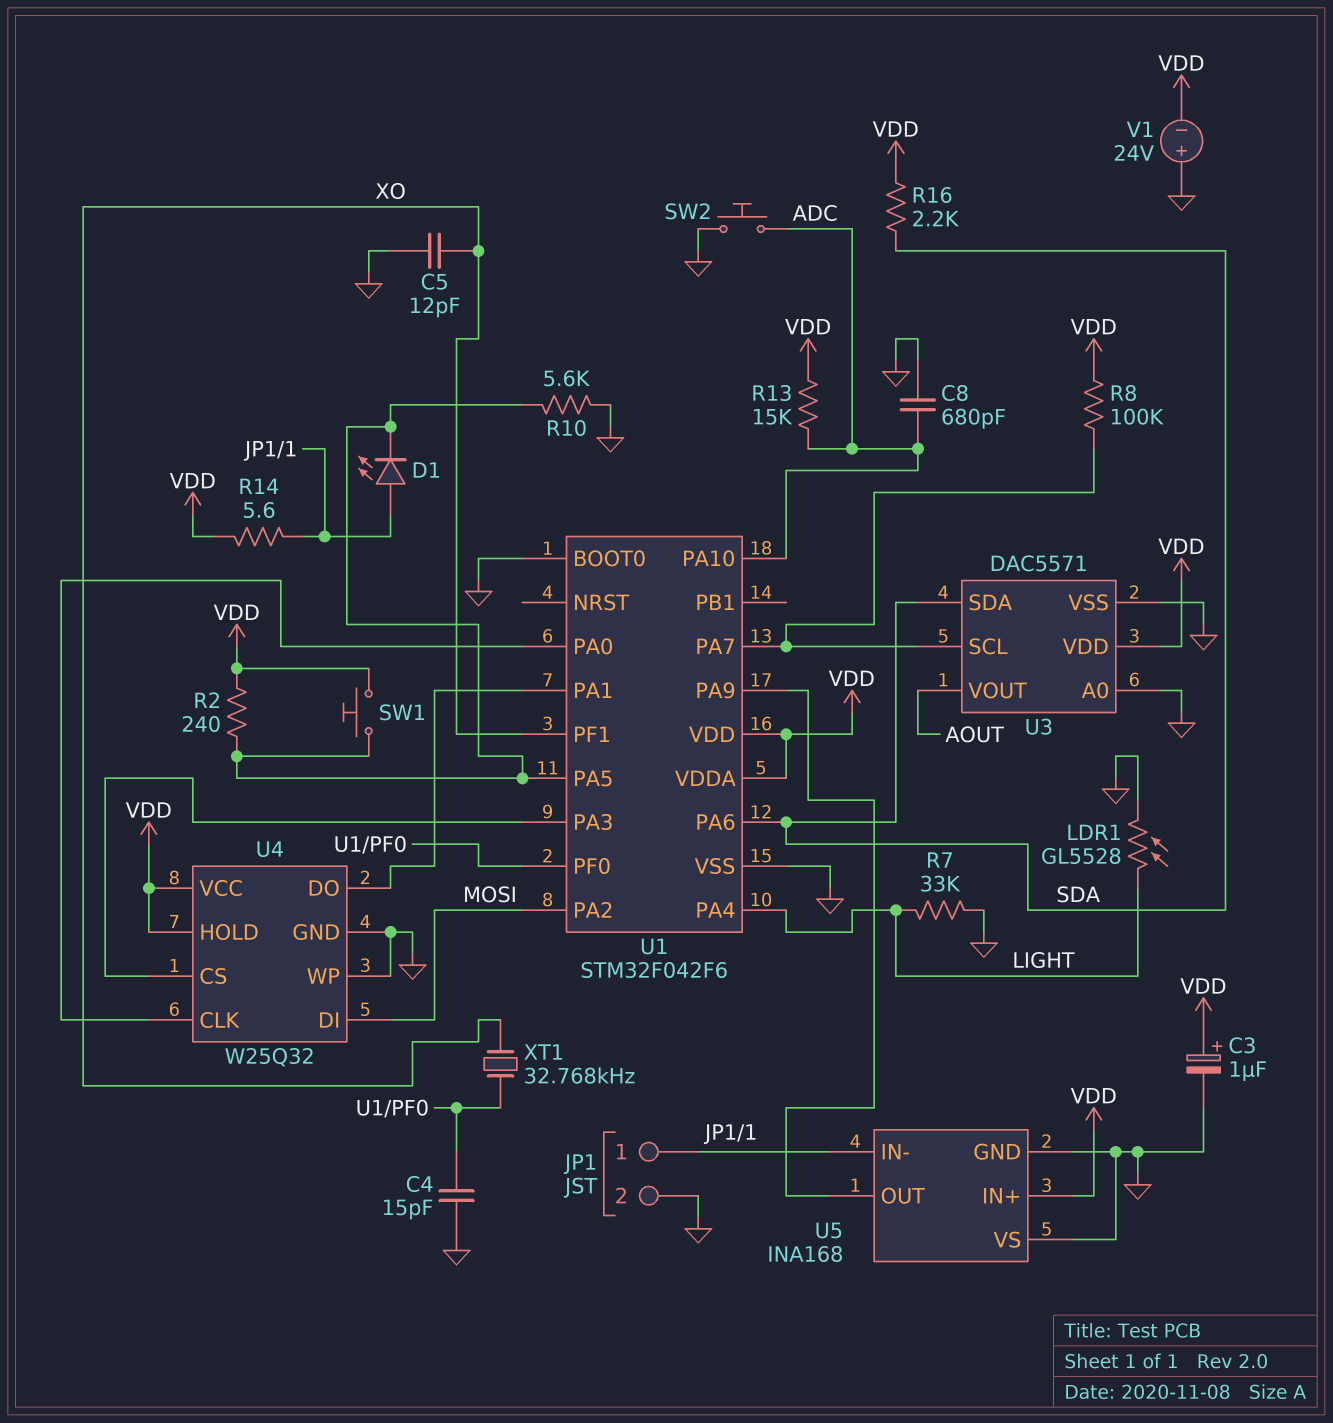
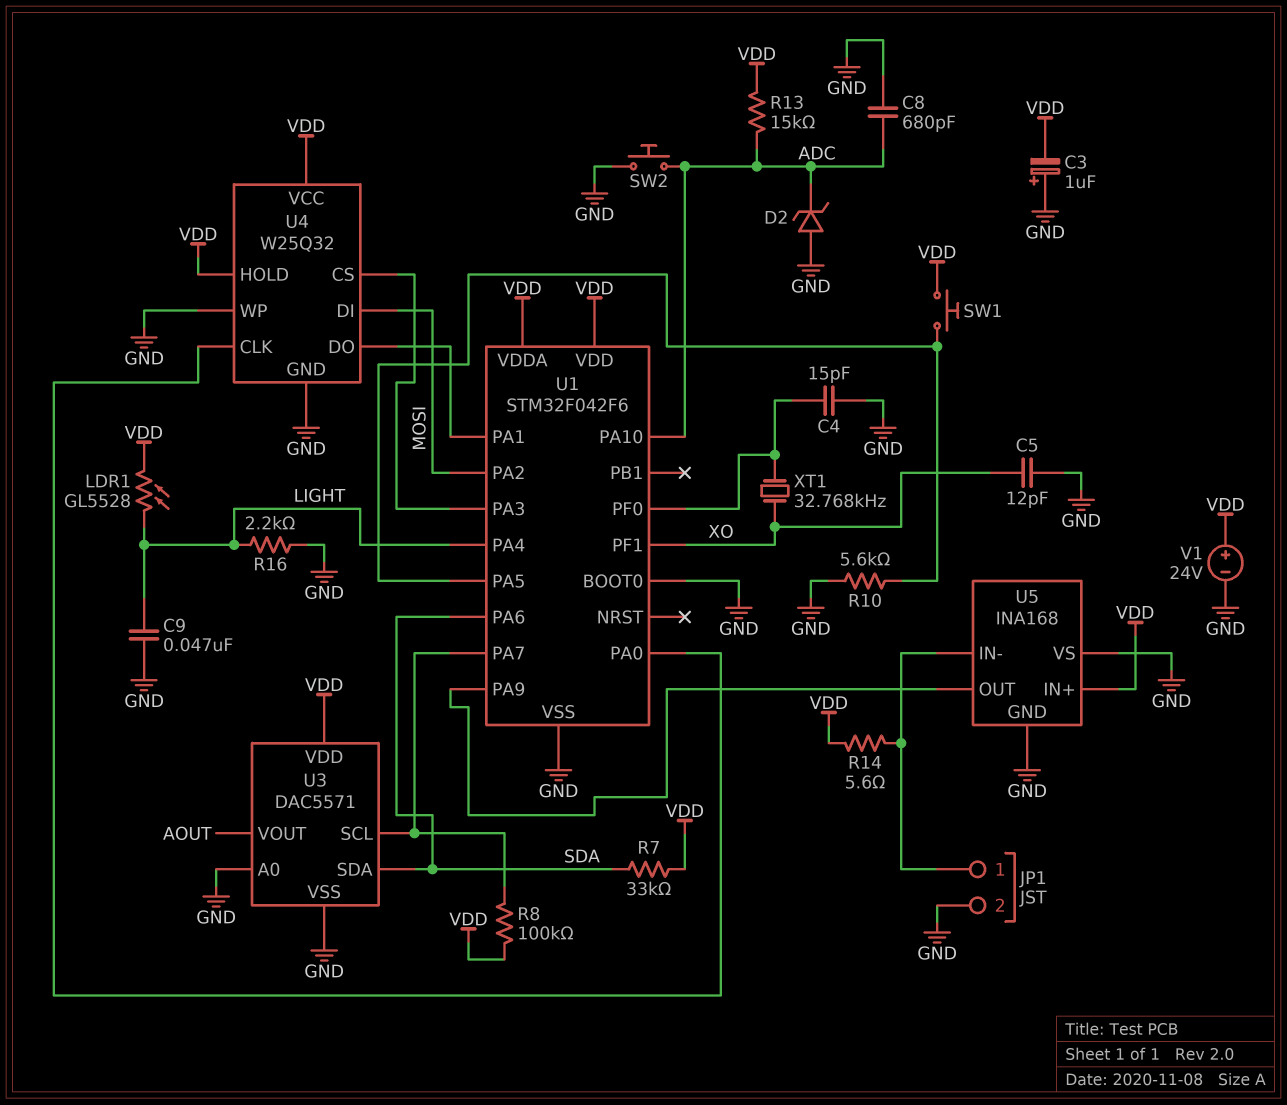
C3: 1uF (plus VDD, minus GND) -> 1uF (plus GND, minus VDD)
C9: none -> 47nF (GND, LIGHT)
D1: LED (A JP1/1, K U1/PA5) -> none
D2: none -> zener (A GND, K ADC)
LDR1: GL5528 (GND, LIGHT) -> GL5528 (LIGHT, VDD)
R2: 240 (U1/PA5, VDD) -> none
R7: 33k (GND, LIGHT) -> 33k (SDA, VDD)
R16: 2.2k (SDA, VDD) -> 2.2k (GND, LIGHT)
V1: 24V (plus GND, minus VDD) -> 24V (plus VDD, minus GND)

